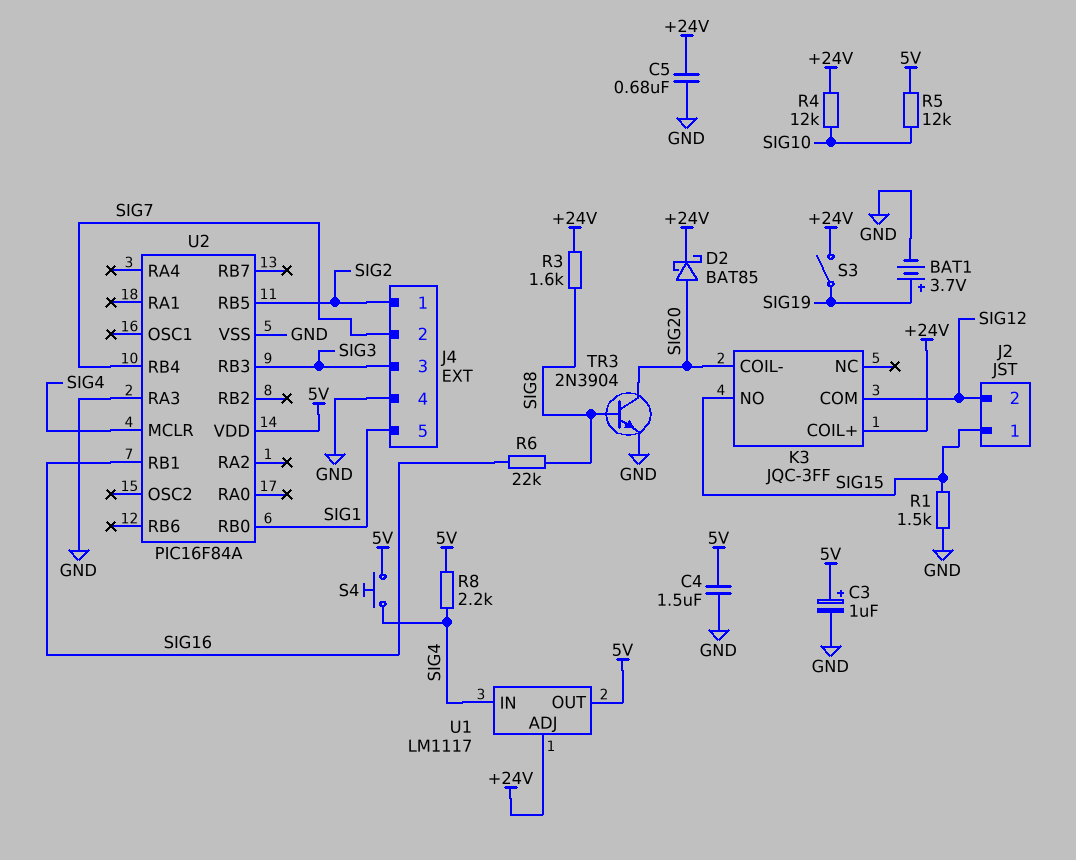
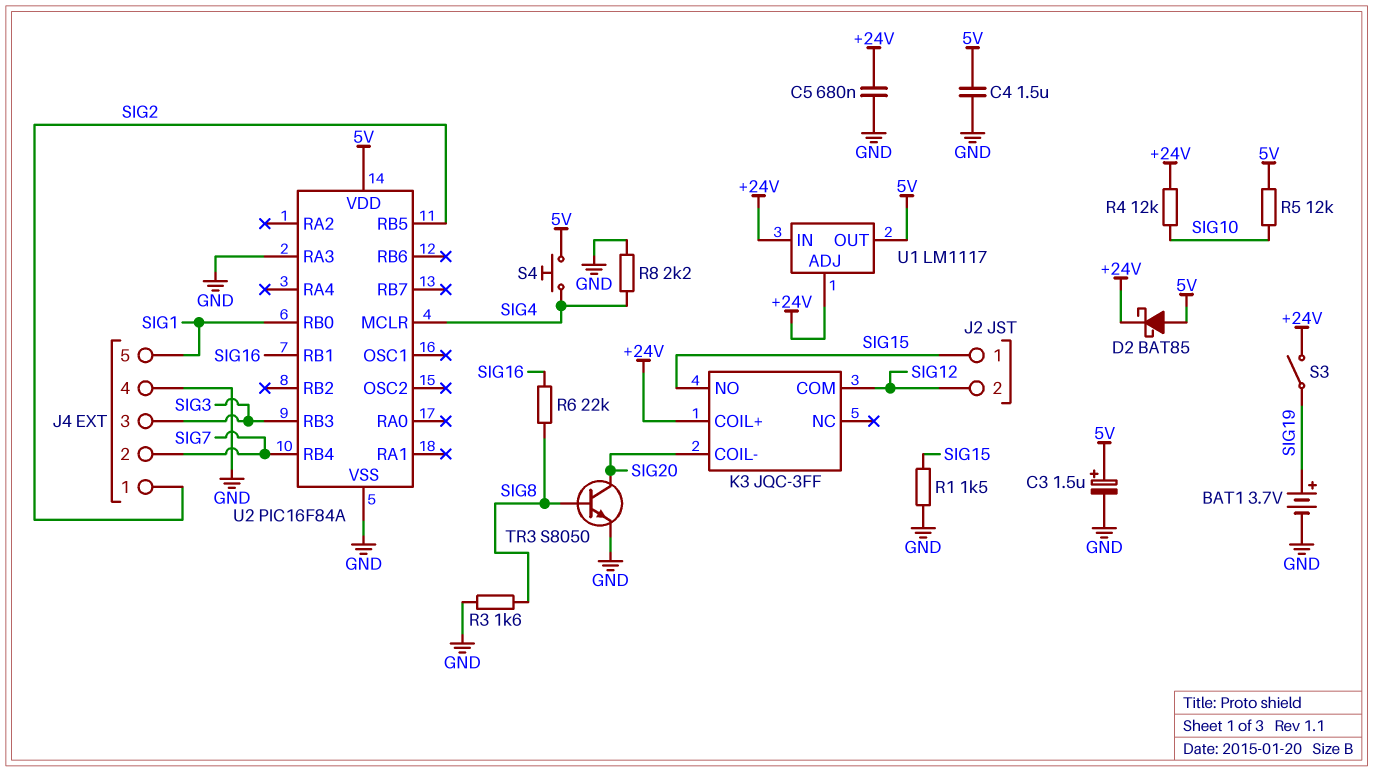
C3: 1uF (plus 5V, minus GND) -> 1.5uF (plus 5V, minus GND)
D2: schottky BAT85 (A SIG20, K +24V) -> schottky BAT85 (A 5V, K +24V)
R3: 1.6k (+24V, SIG8) -> 1.6k (GND, SIG8)
R8: 2.2k (5V, SIG4) -> 2.2k (GND, SIG4)
TR3: NPN 2N3904 (B SIG8, C SIG20, E GND) -> NPN S8050 (B SIG8, C SIG20, E GND)
U1 pin IN: SIG4 -> +24V

